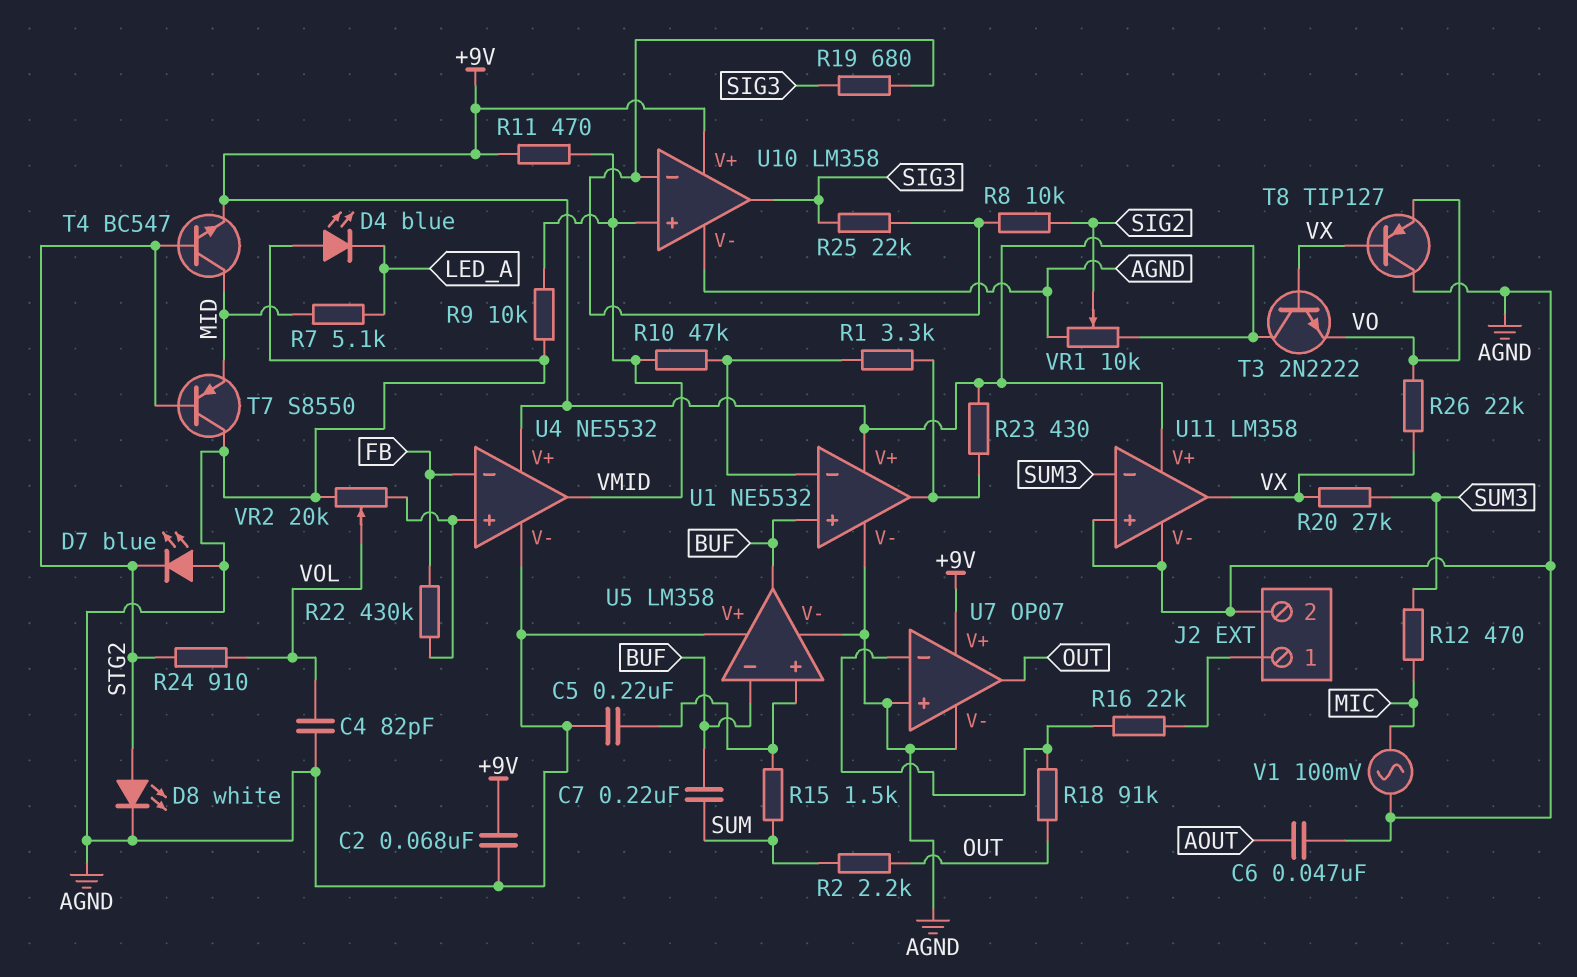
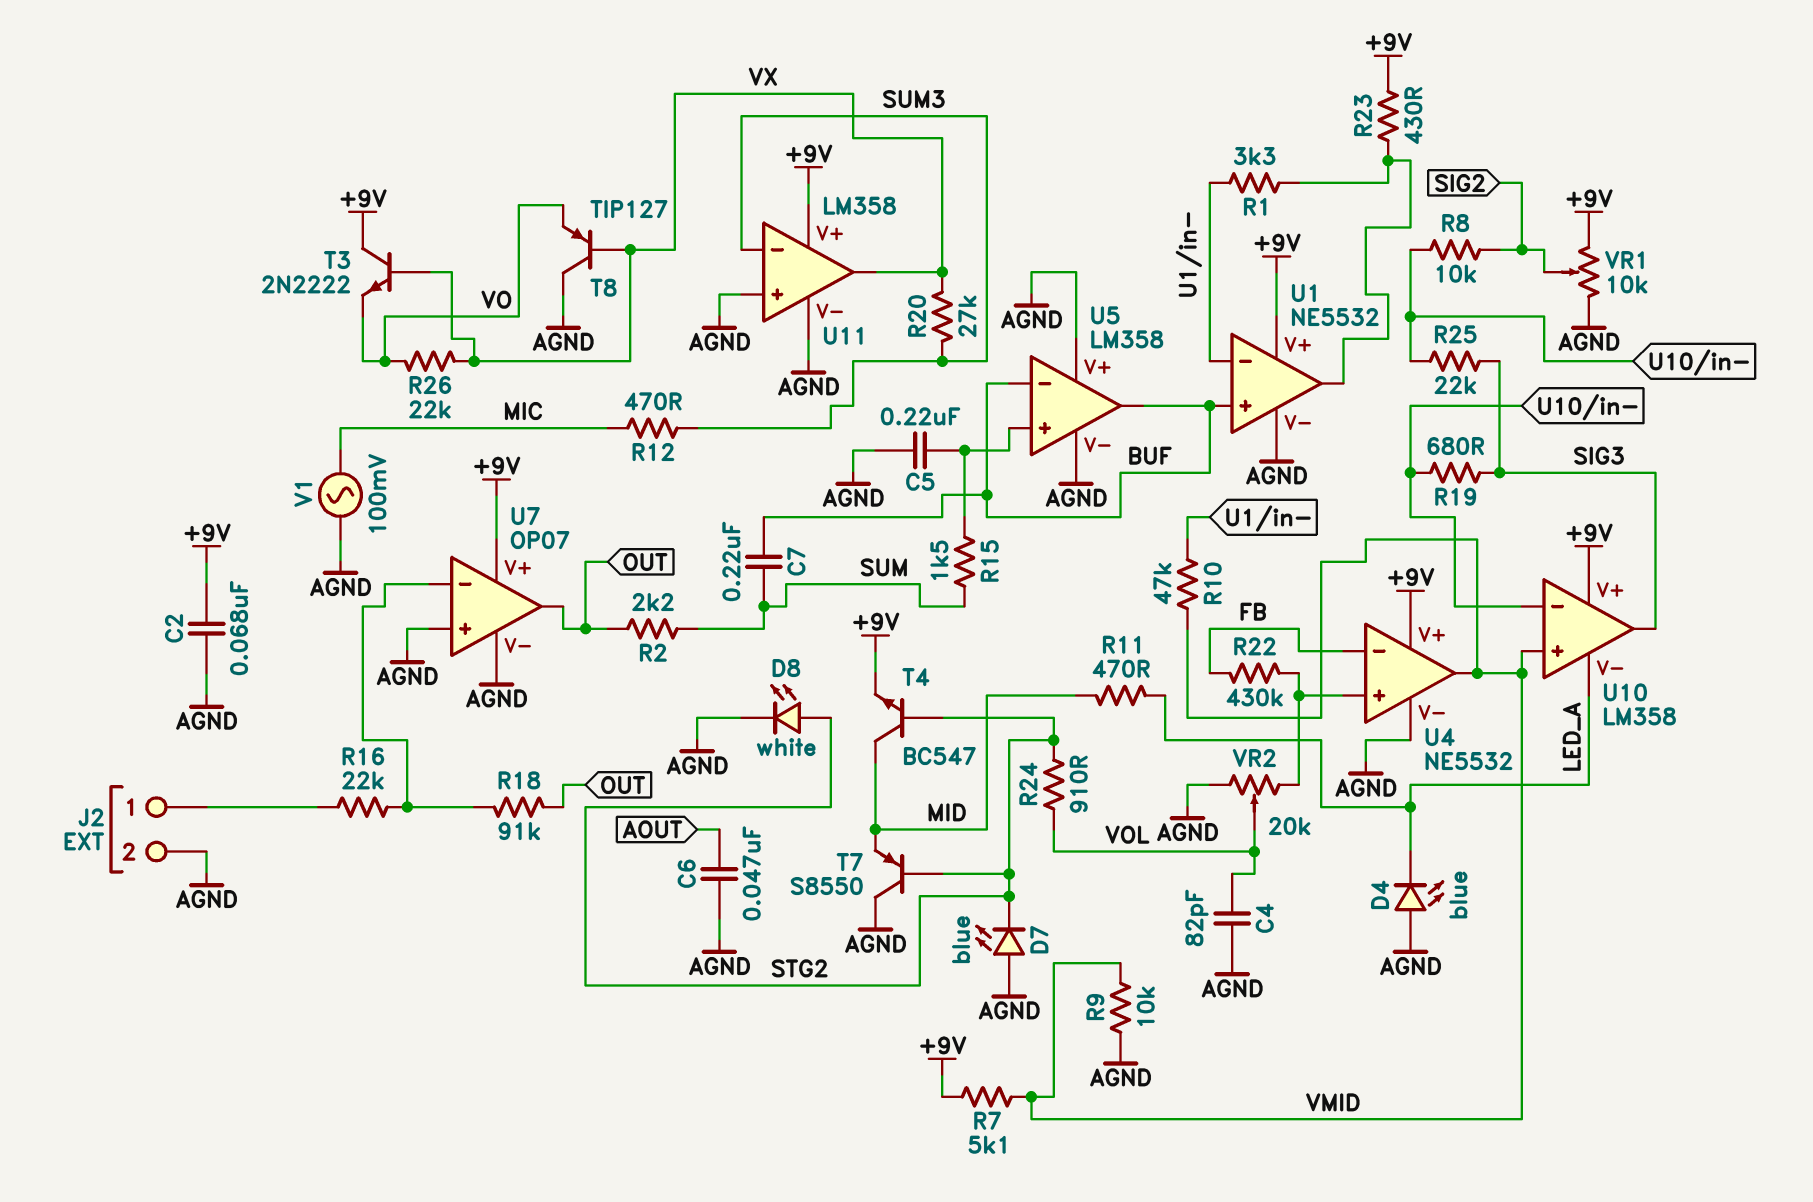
R7: 5.1k (LED_A, MID) -> 5.1k (+9V, VMID)
R11: 470 (+9V, VMID) -> 470 (LED_A, MID)
U10 pin V-: AGND -> LED_A

